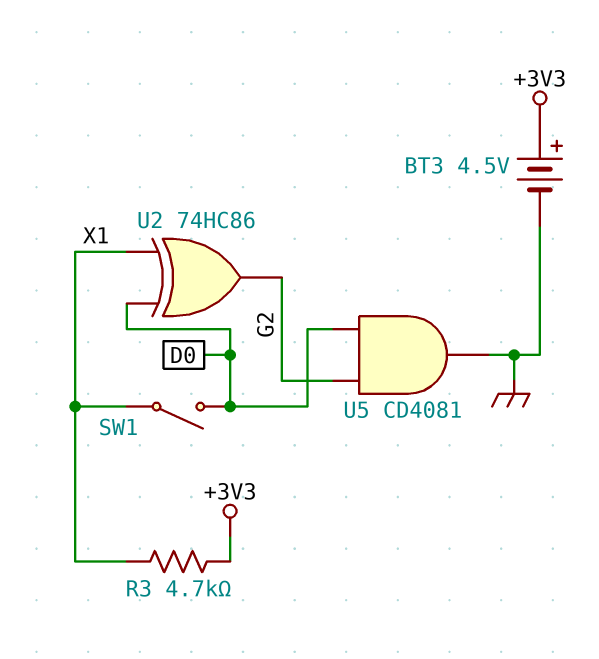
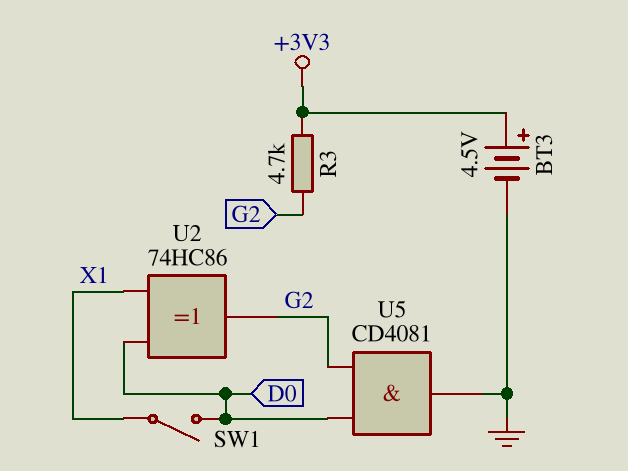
R3: 4.7k (+3V3, X1) -> 4.7k (+3V3, G2)

